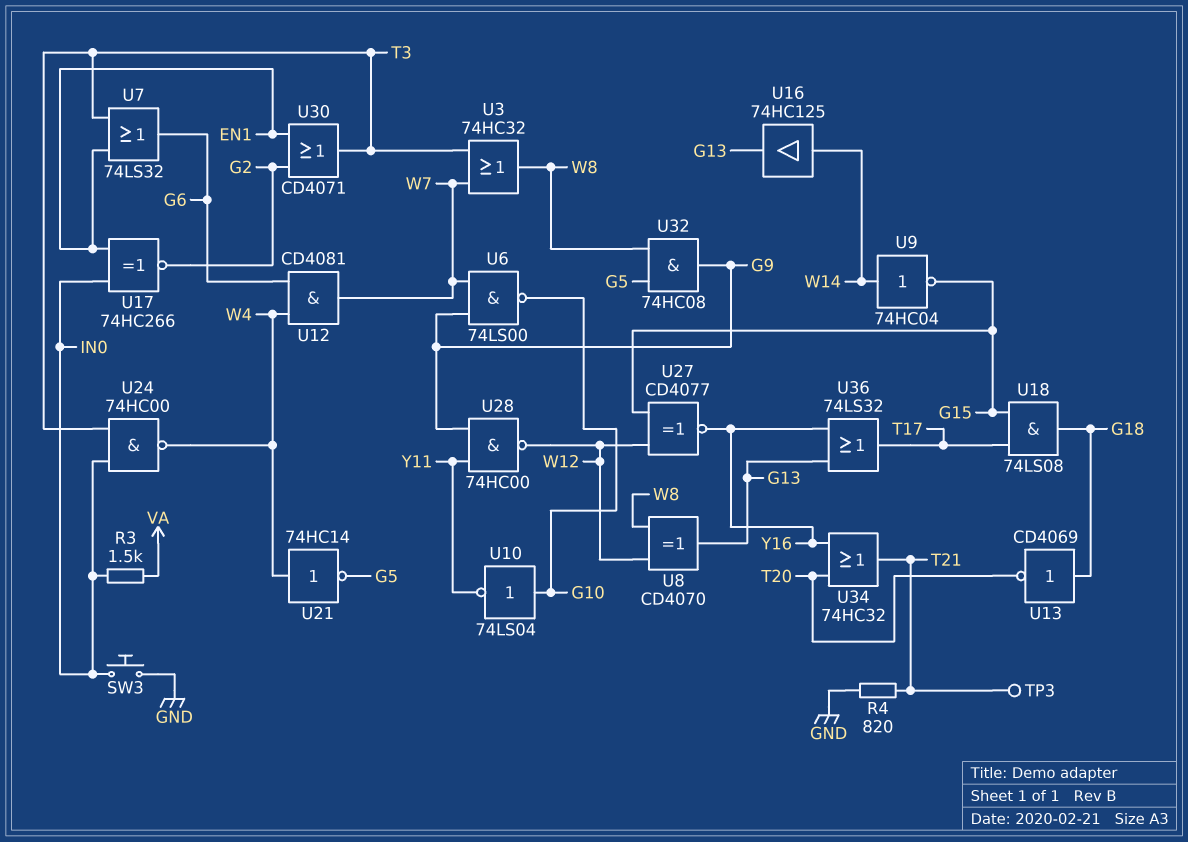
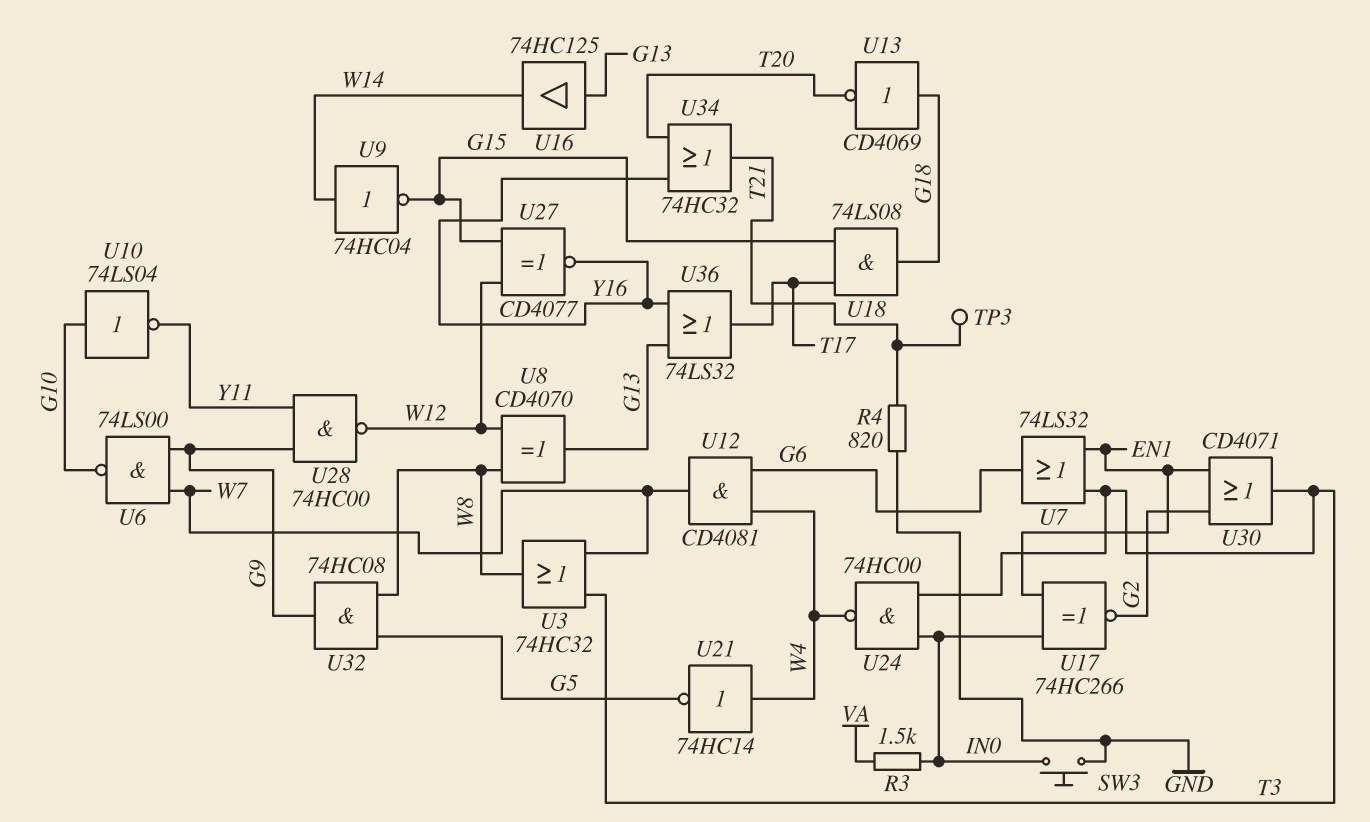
U16: buffer 74HC125 (in W14, out G13) -> buffer 74HC125 (in G13, out W14)

